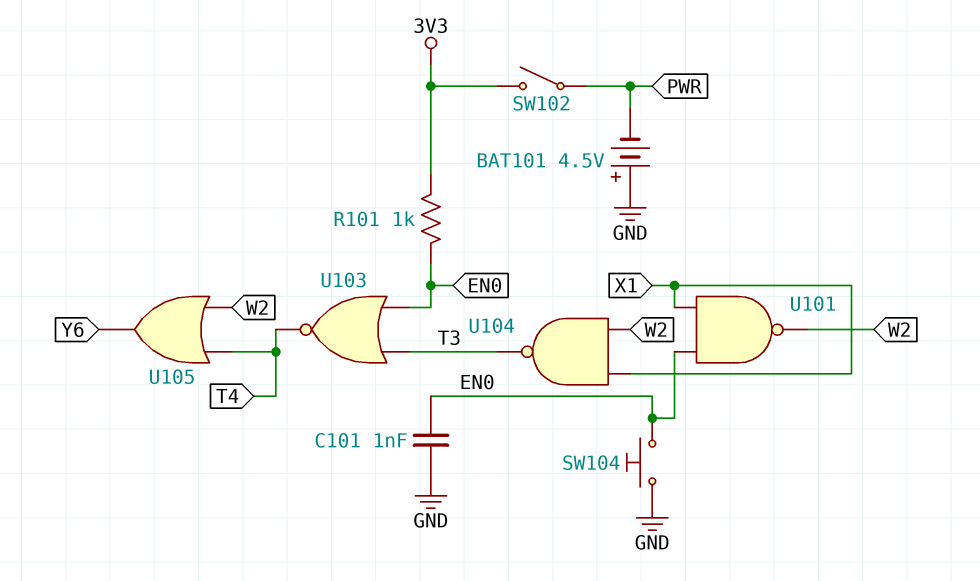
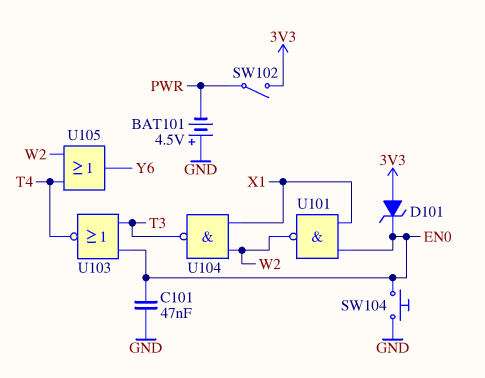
C101: 1nF (EN0, GND) -> 47nF (EN0, GND)
D101: none -> zener (A 3V3, K EN0)
R101: 1k (3V3, EN0) -> none

